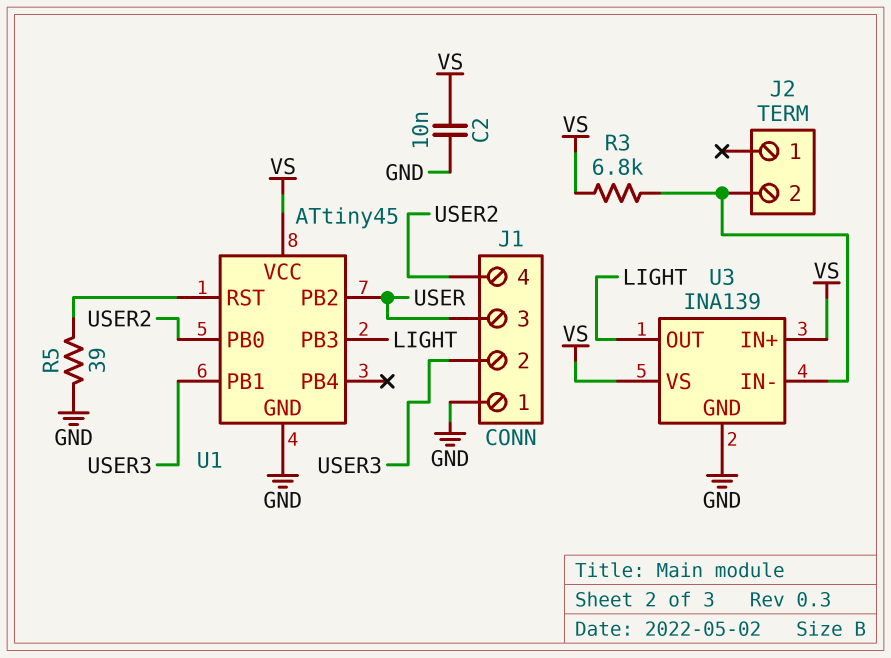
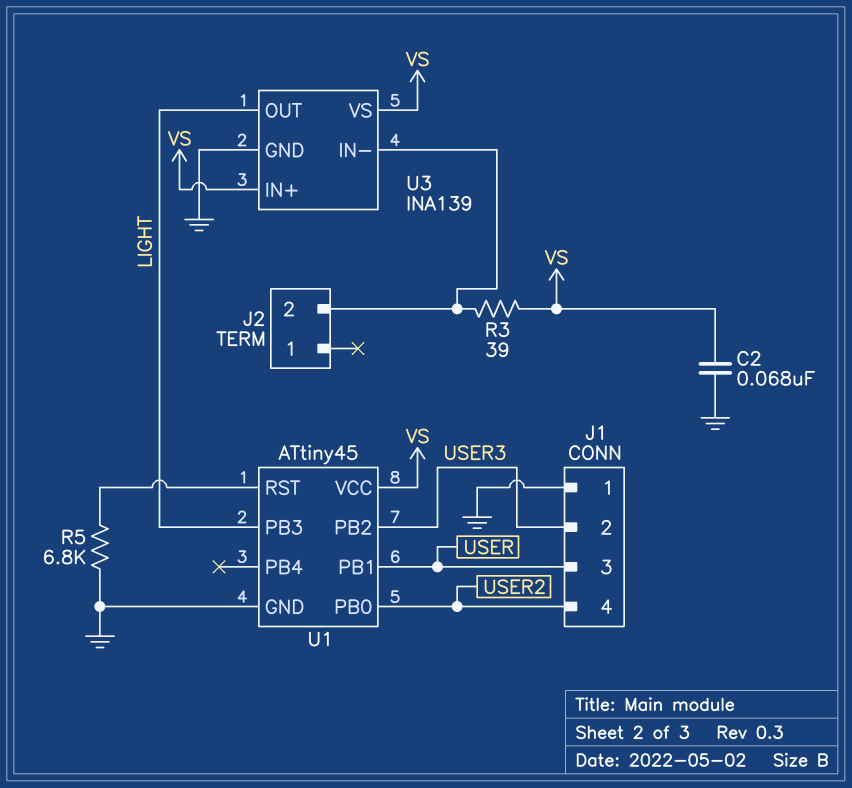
C2: 10nF (GND, VS) -> 68nF (GND, VS)
R3: 6.8k (J2/2, VS) -> 39 (J2/2, VS)
R5: 39 (GND, U1/RST) -> 6.8k (GND, U1/RST)
U1 pin PB1: USER3 -> USER
U1 pin PB2: USER -> USER3

